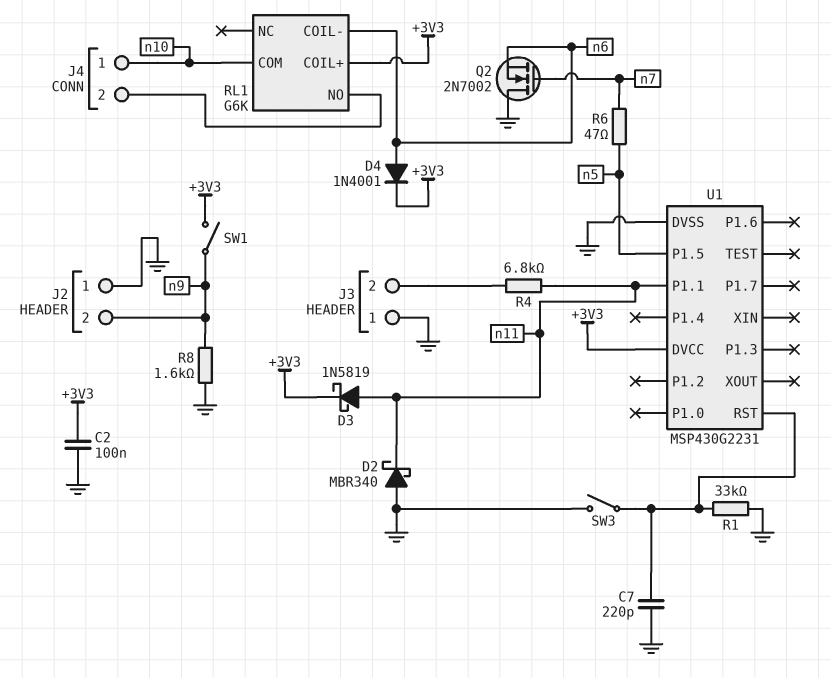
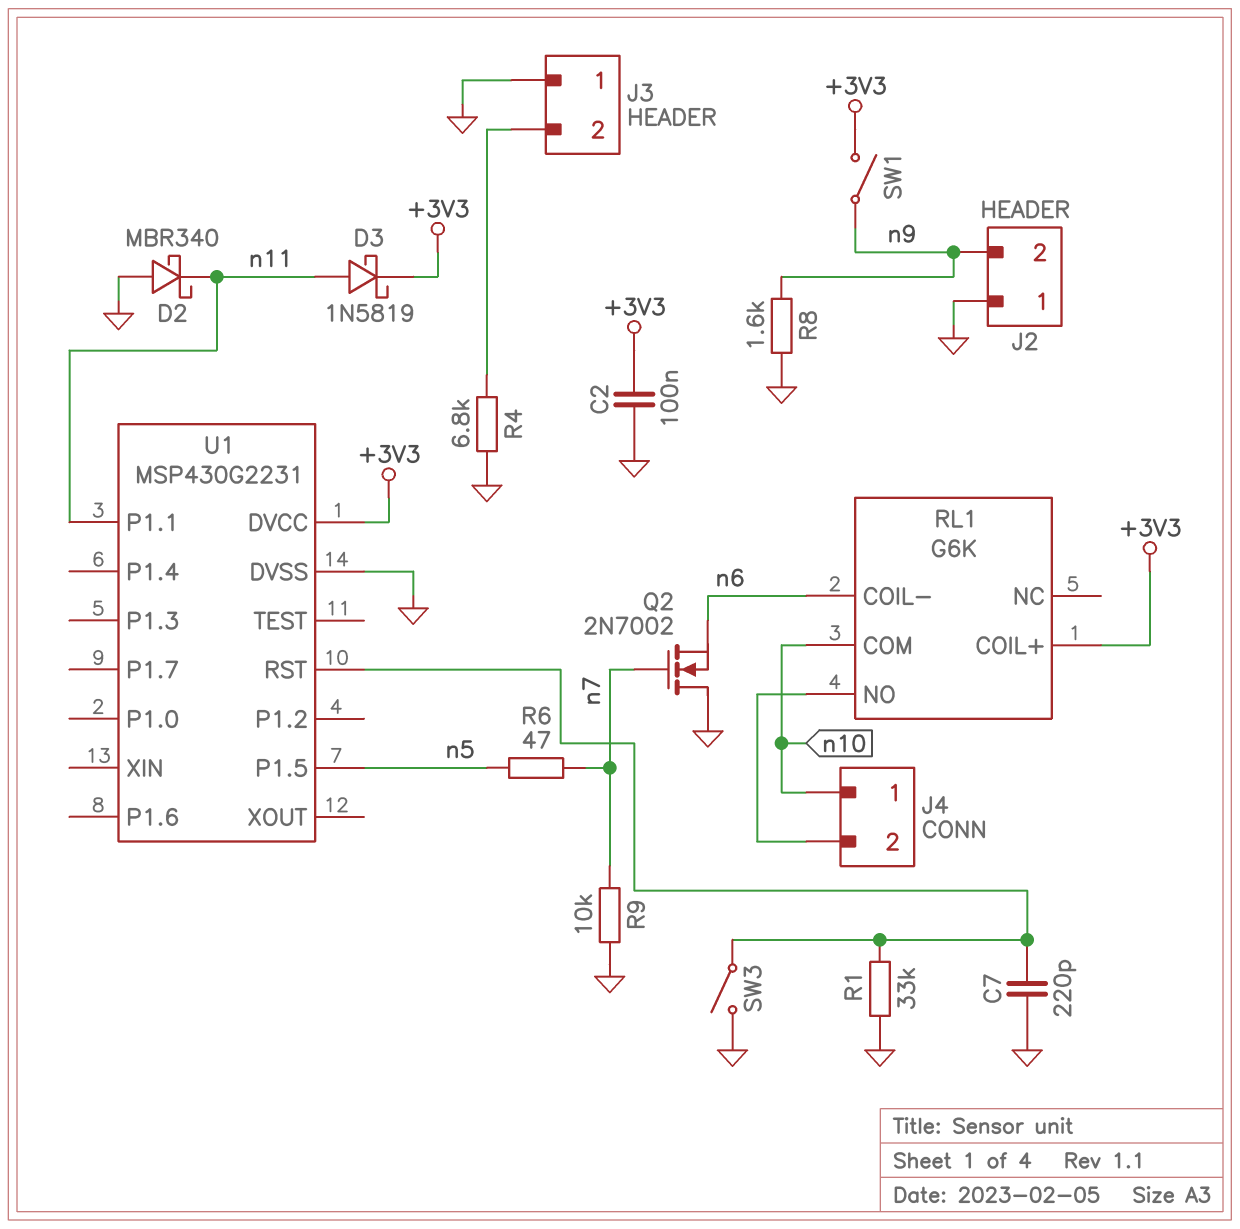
D4: diode 1N4001 (A n6, K +3V3) -> none
R4: 6.8k (J3/2, n11) -> 6.8k (GND, J3/2)
R9: none -> 10k (GND, n7)

